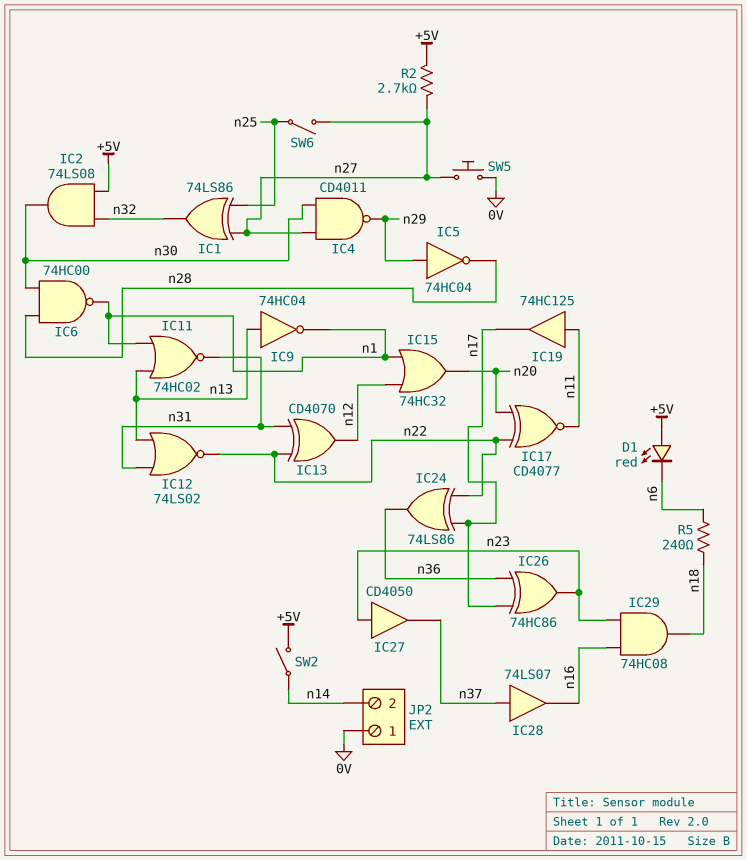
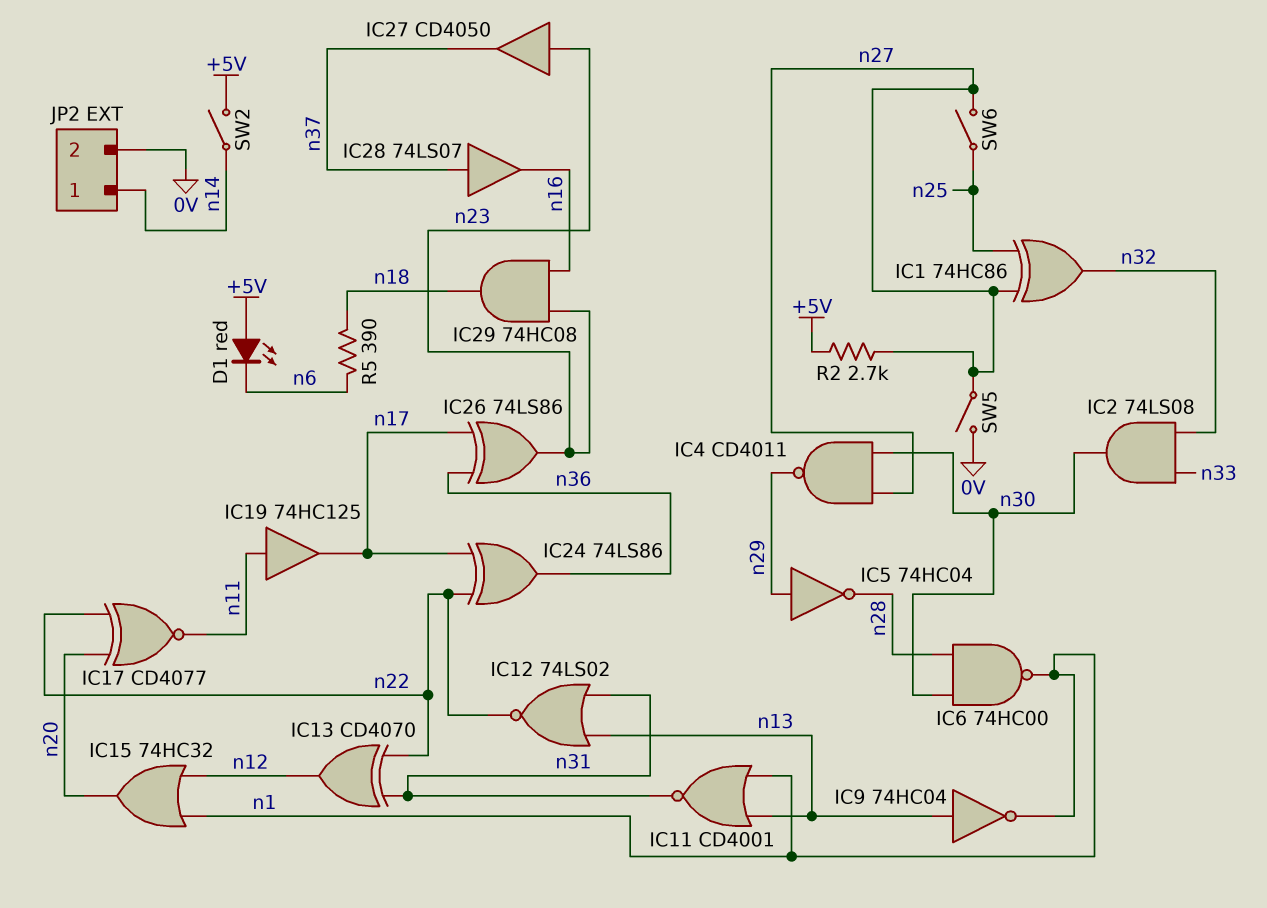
IC1: XOR 74LS86 (in n25, in n27, out n32) -> XOR 74HC86 (in n25, in n27, out n32)
IC2: AND 74LS08 (in +5V, in n32, out n30) -> AND 74LS08 (in n32, in n33, out n30)
IC11: NOR 74HC02 (in n1, in n13, out n31) -> NOR CD4001 (in n1, in n13, out n31)
IC26: XOR 74HC86 (in n17, in n36, out n23) -> XOR 74LS86 (in n17, in n36, out n23)
JP2 pin 1: 0V -> n14
JP2 pin 2: n14 -> 0V
R5: 240 (n6, n18) -> 390 (n6, n18)
SW5: button (0V, n27) -> switch (0V, n27)

